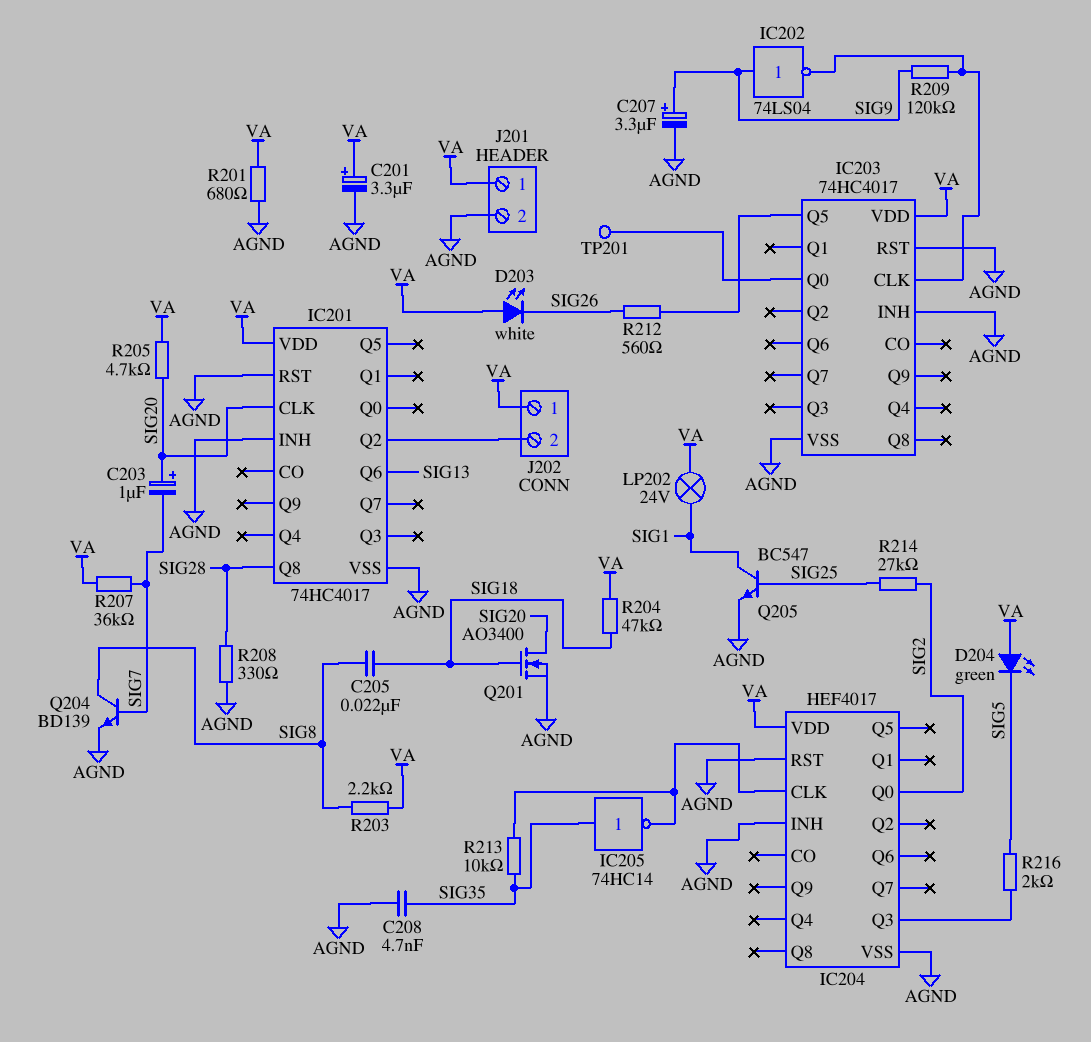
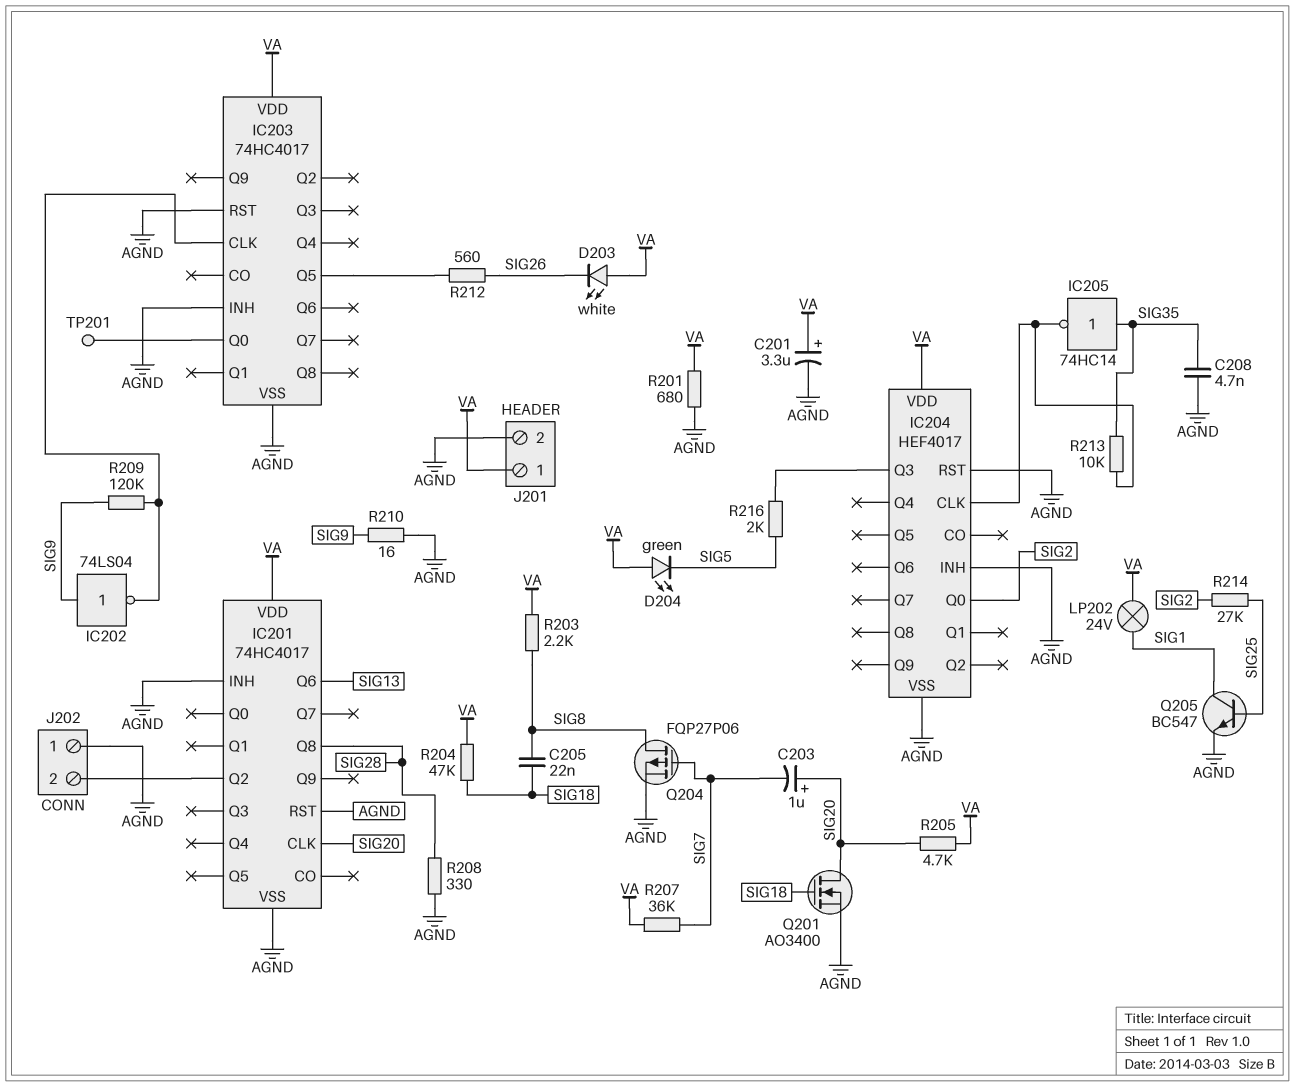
C207: 3.3uF (plus SIG9, minus AGND) -> none
J202 pin 1: VA -> AGND
Q204: NPN BD139 (B SIG7, C SIG8, E AGND) -> PMOS FQP27P06 (G SIG7, D SIG8, S AGND)
R210: none -> 16 (AGND, SIG9)

